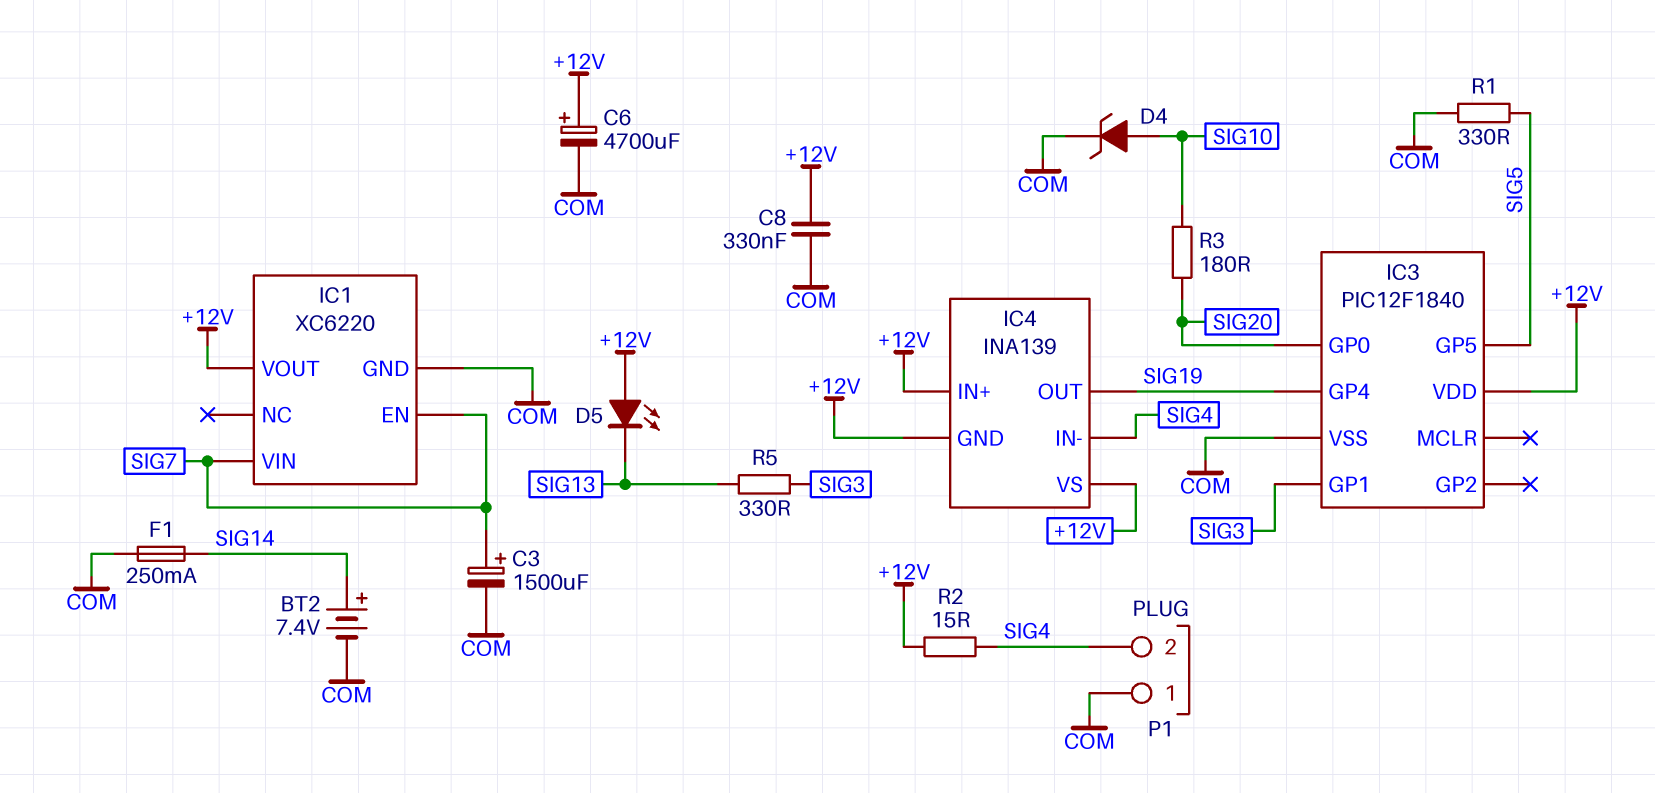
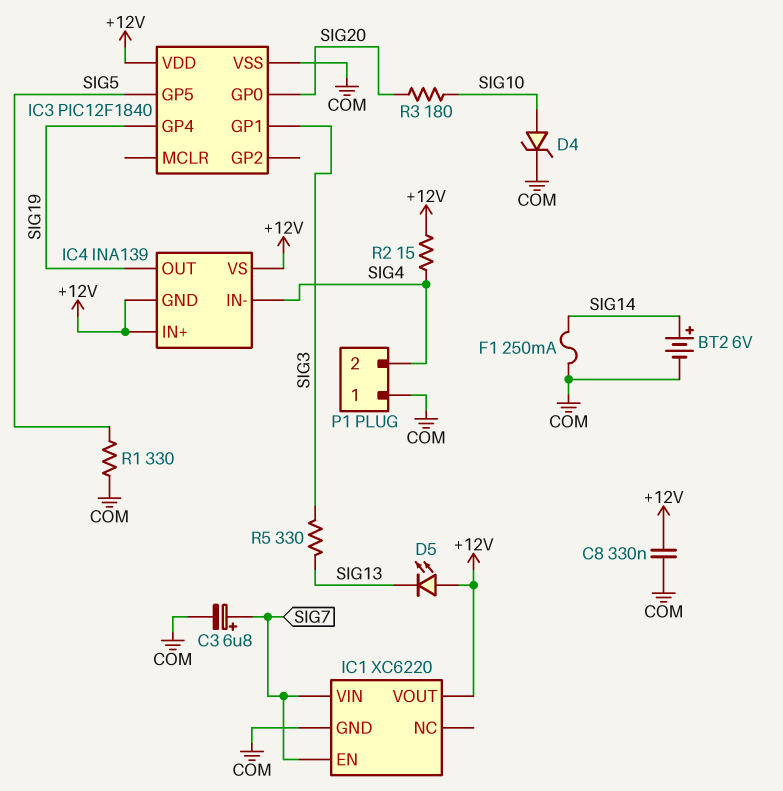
BT2: 7.4V (plus SIG14, minus COM) -> 6V (plus SIG14, minus COM)
C3: 1500uF (plus SIG7, minus COM) -> 6.8uF (plus SIG7, minus COM)
C6: 4700uF (plus +12V, minus COM) -> none

